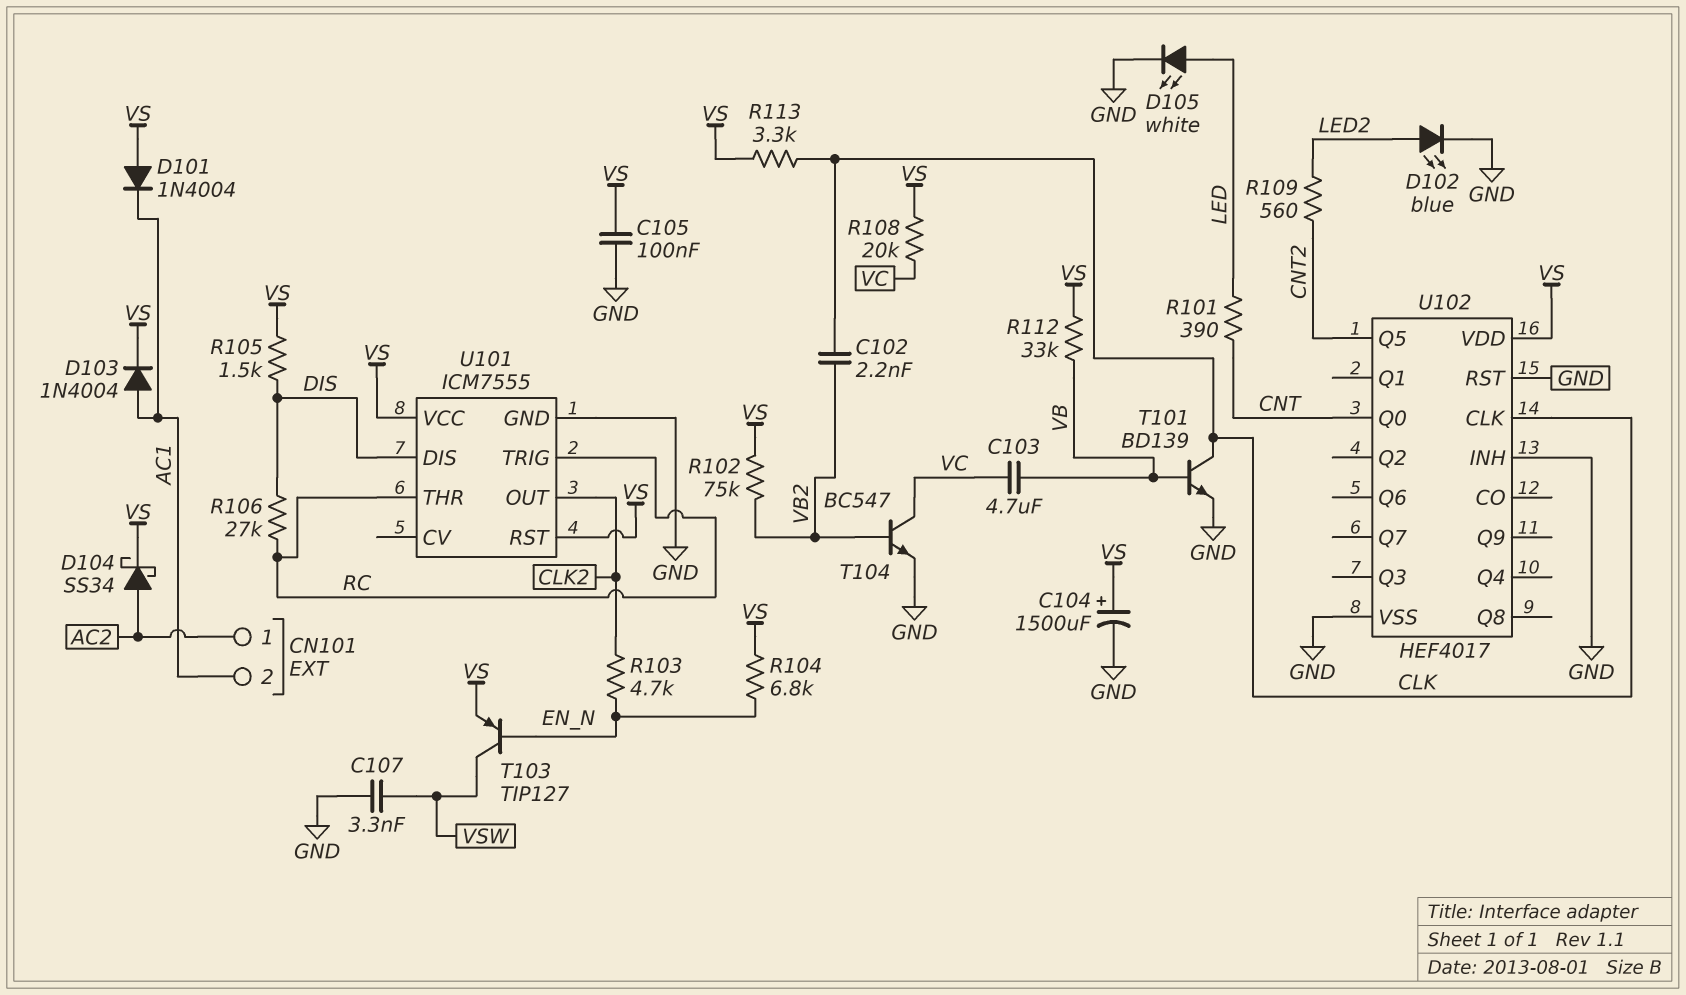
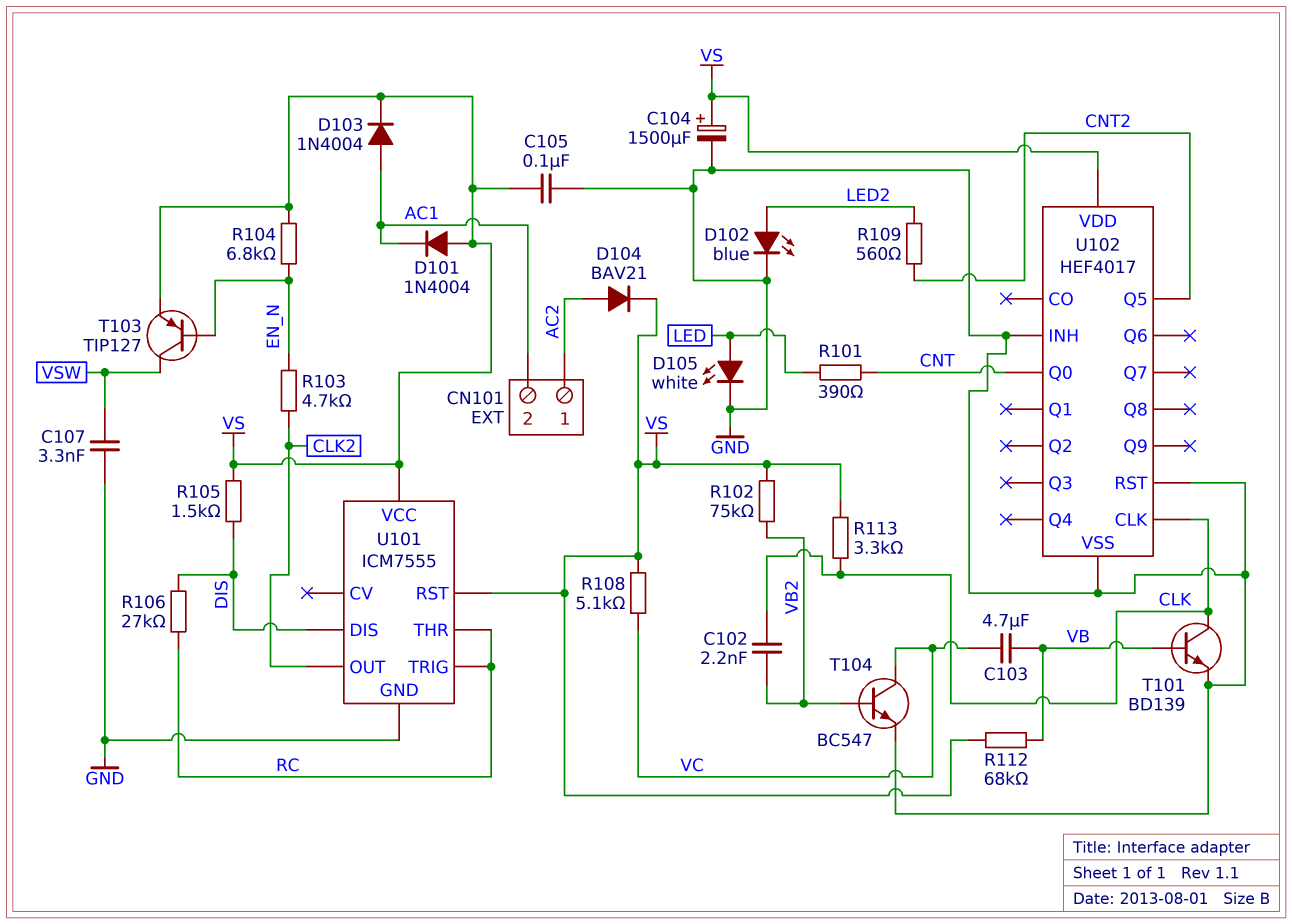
D104: schottky SS34 (A AC2, K VS) -> diode BAV21 (A AC2, K VS)
R108: 20k (VC, VS) -> 5.1k (VC, VS)
R112: 33k (VB, VS) -> 68k (VB, VS)

